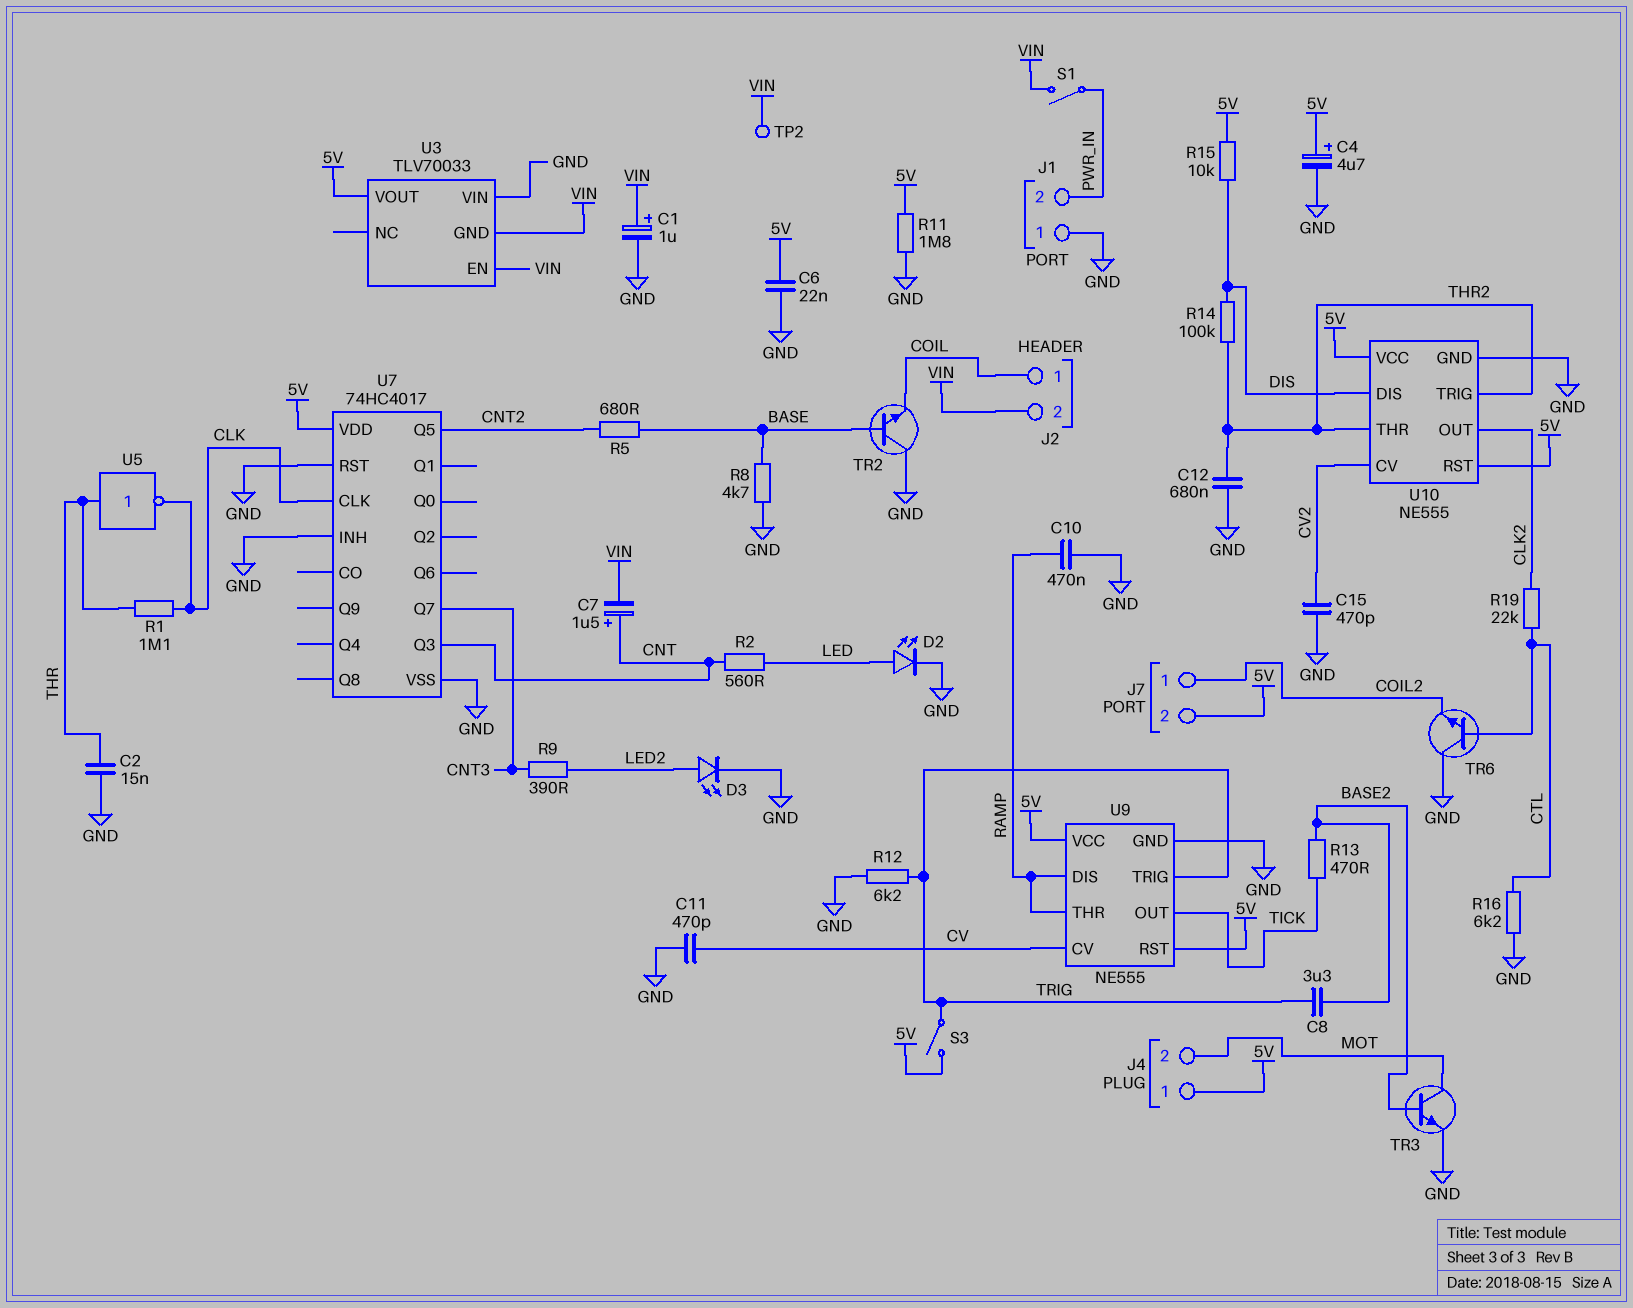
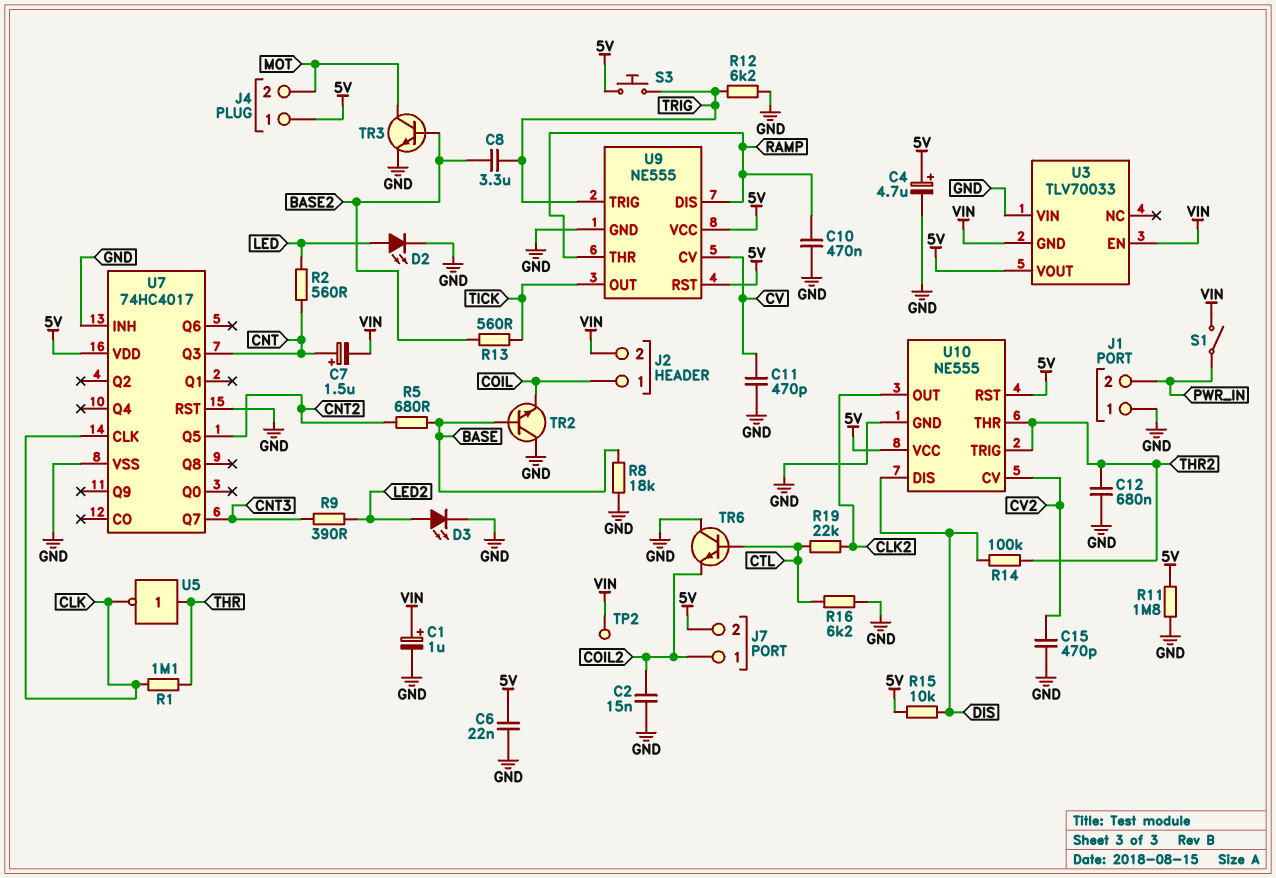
C2: 15nF (GND, THR) -> 15nF (COIL2, GND)
R8: 4.7k (BASE, GND) -> 18k (BASE, GND)
R13: 470 (BASE2, TICK) -> 560 (BASE2, TICK)
S3: switch (5V, TRIG) -> button (5V, TRIG)

